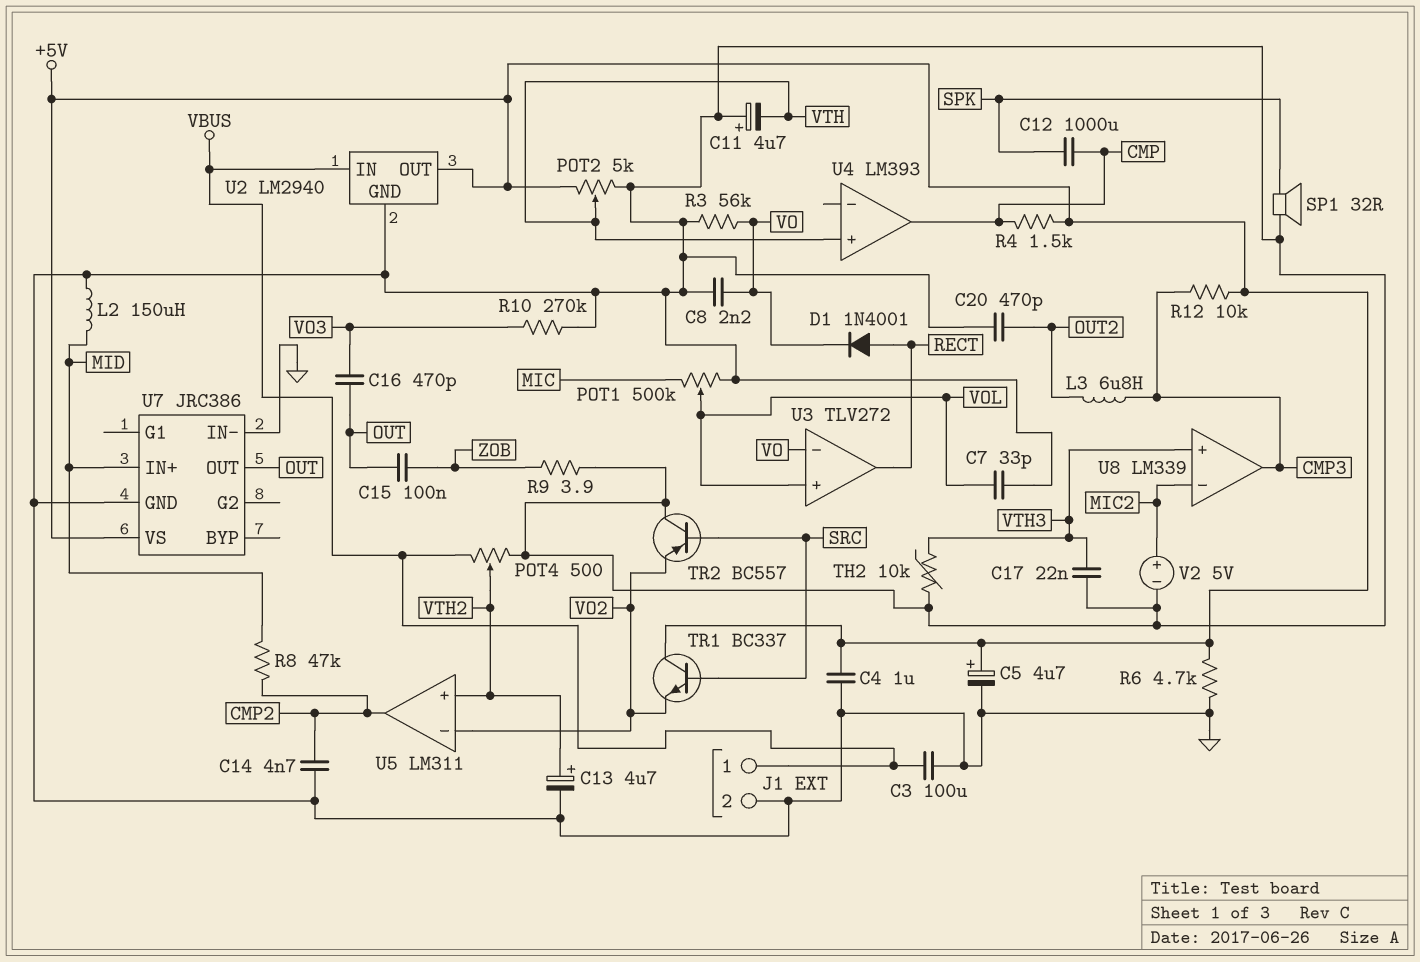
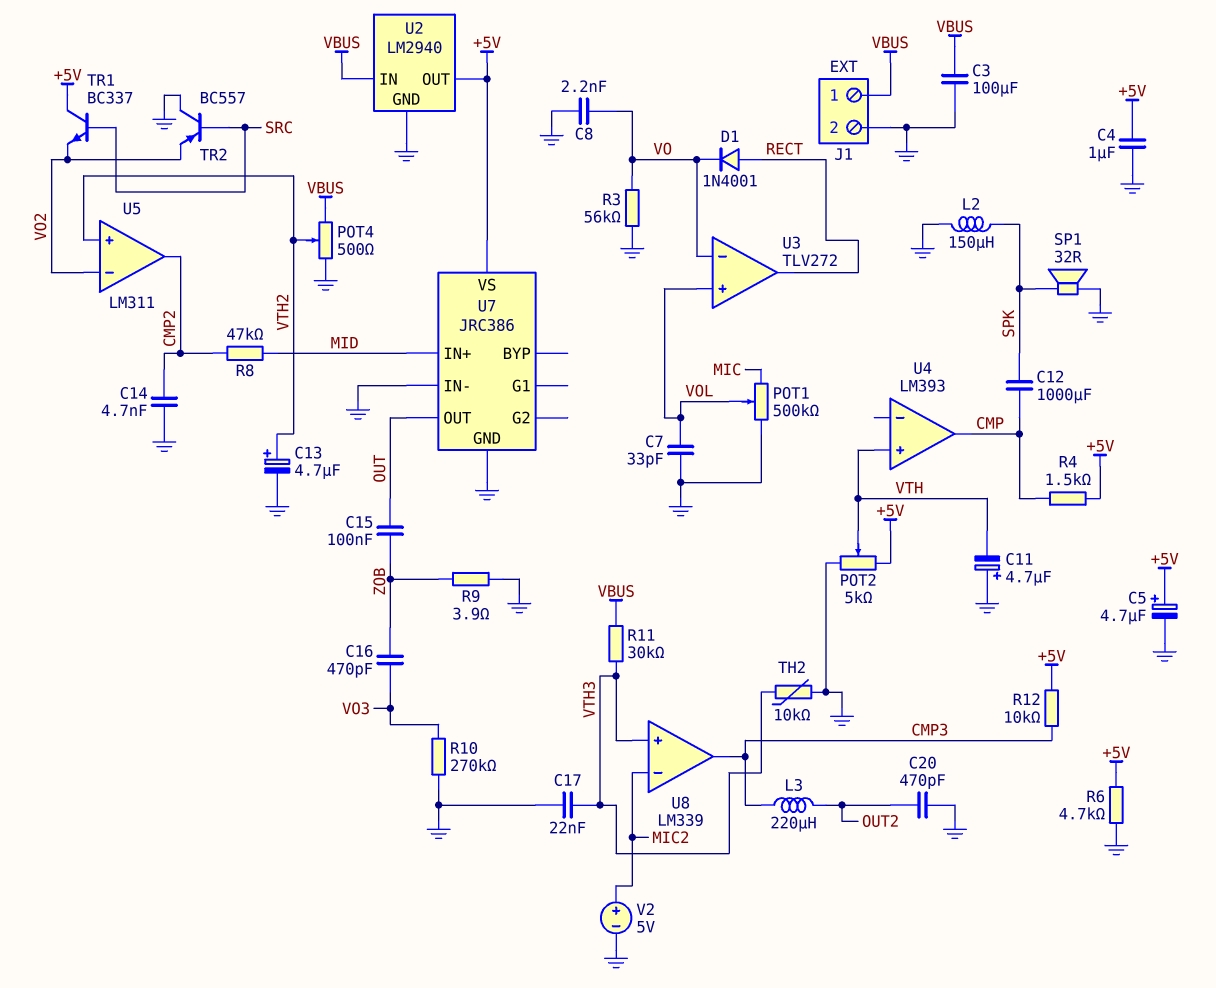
C16: 470pF (OUT, VO3) -> 470pF (VO3, ZOB)
L2: 150uH (GND, MID) -> 150uH (GND, SPK)
L3: 6.8uH (CMP3, OUT2) -> 220uH (CMP3, OUT2)
R11: none -> 30k (VBUS, VTH3)

